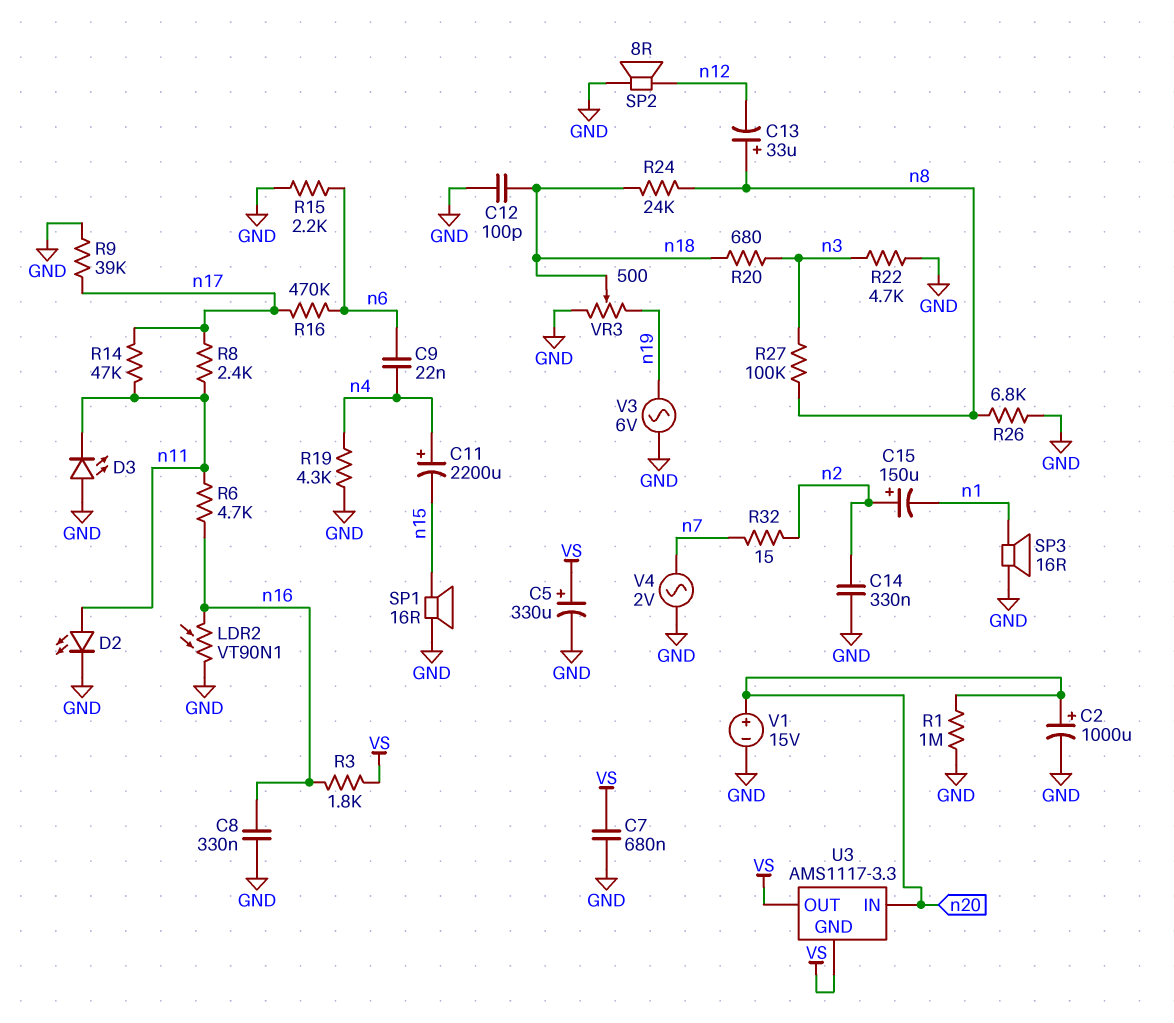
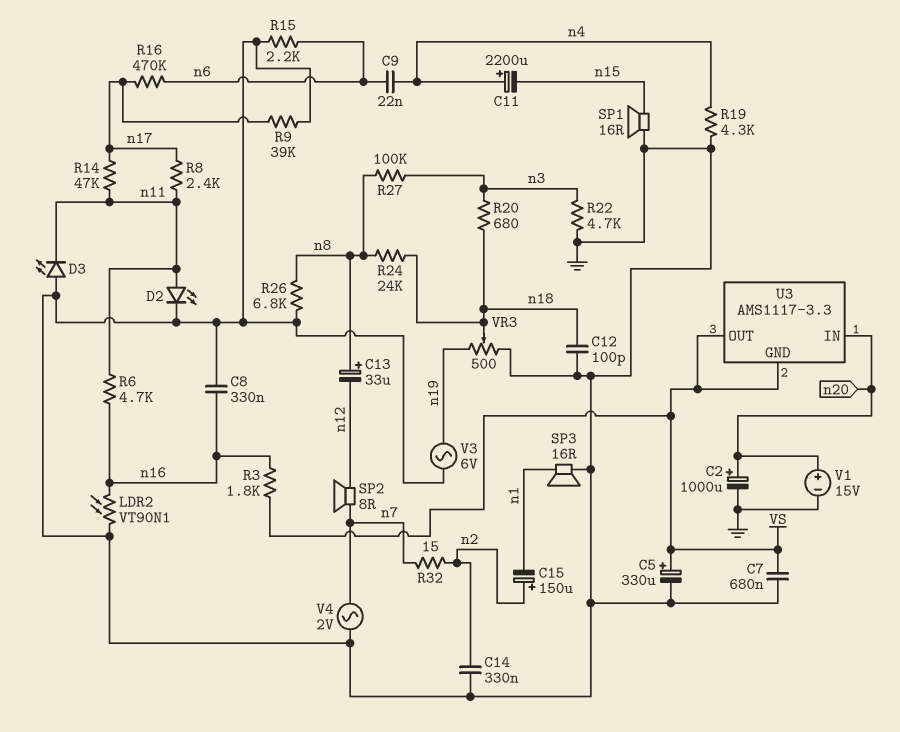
R1: 1M (GND, n20) -> none
SP2: speaker 8R (GND, n12) -> speaker 8R (n7, n12)

